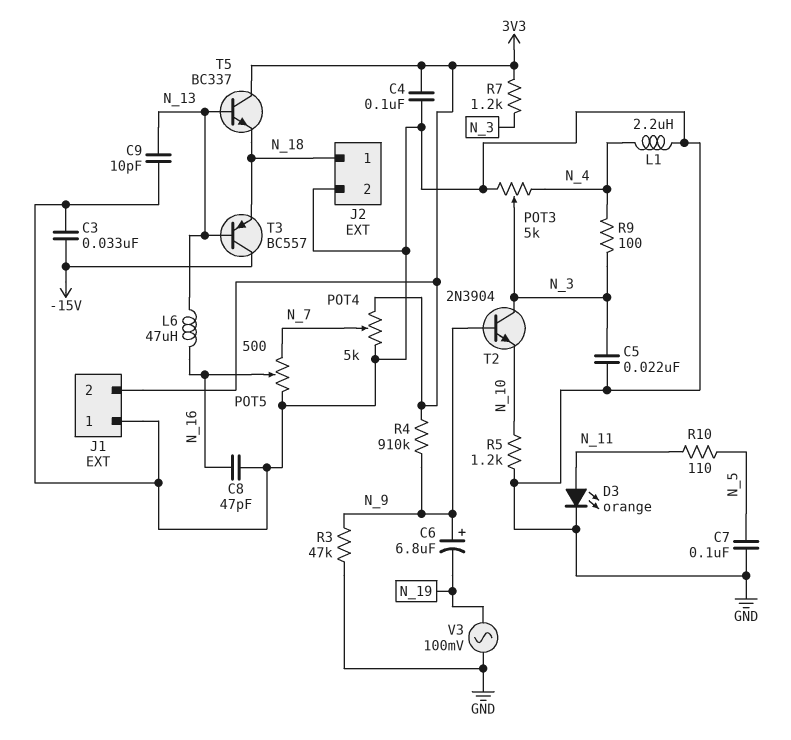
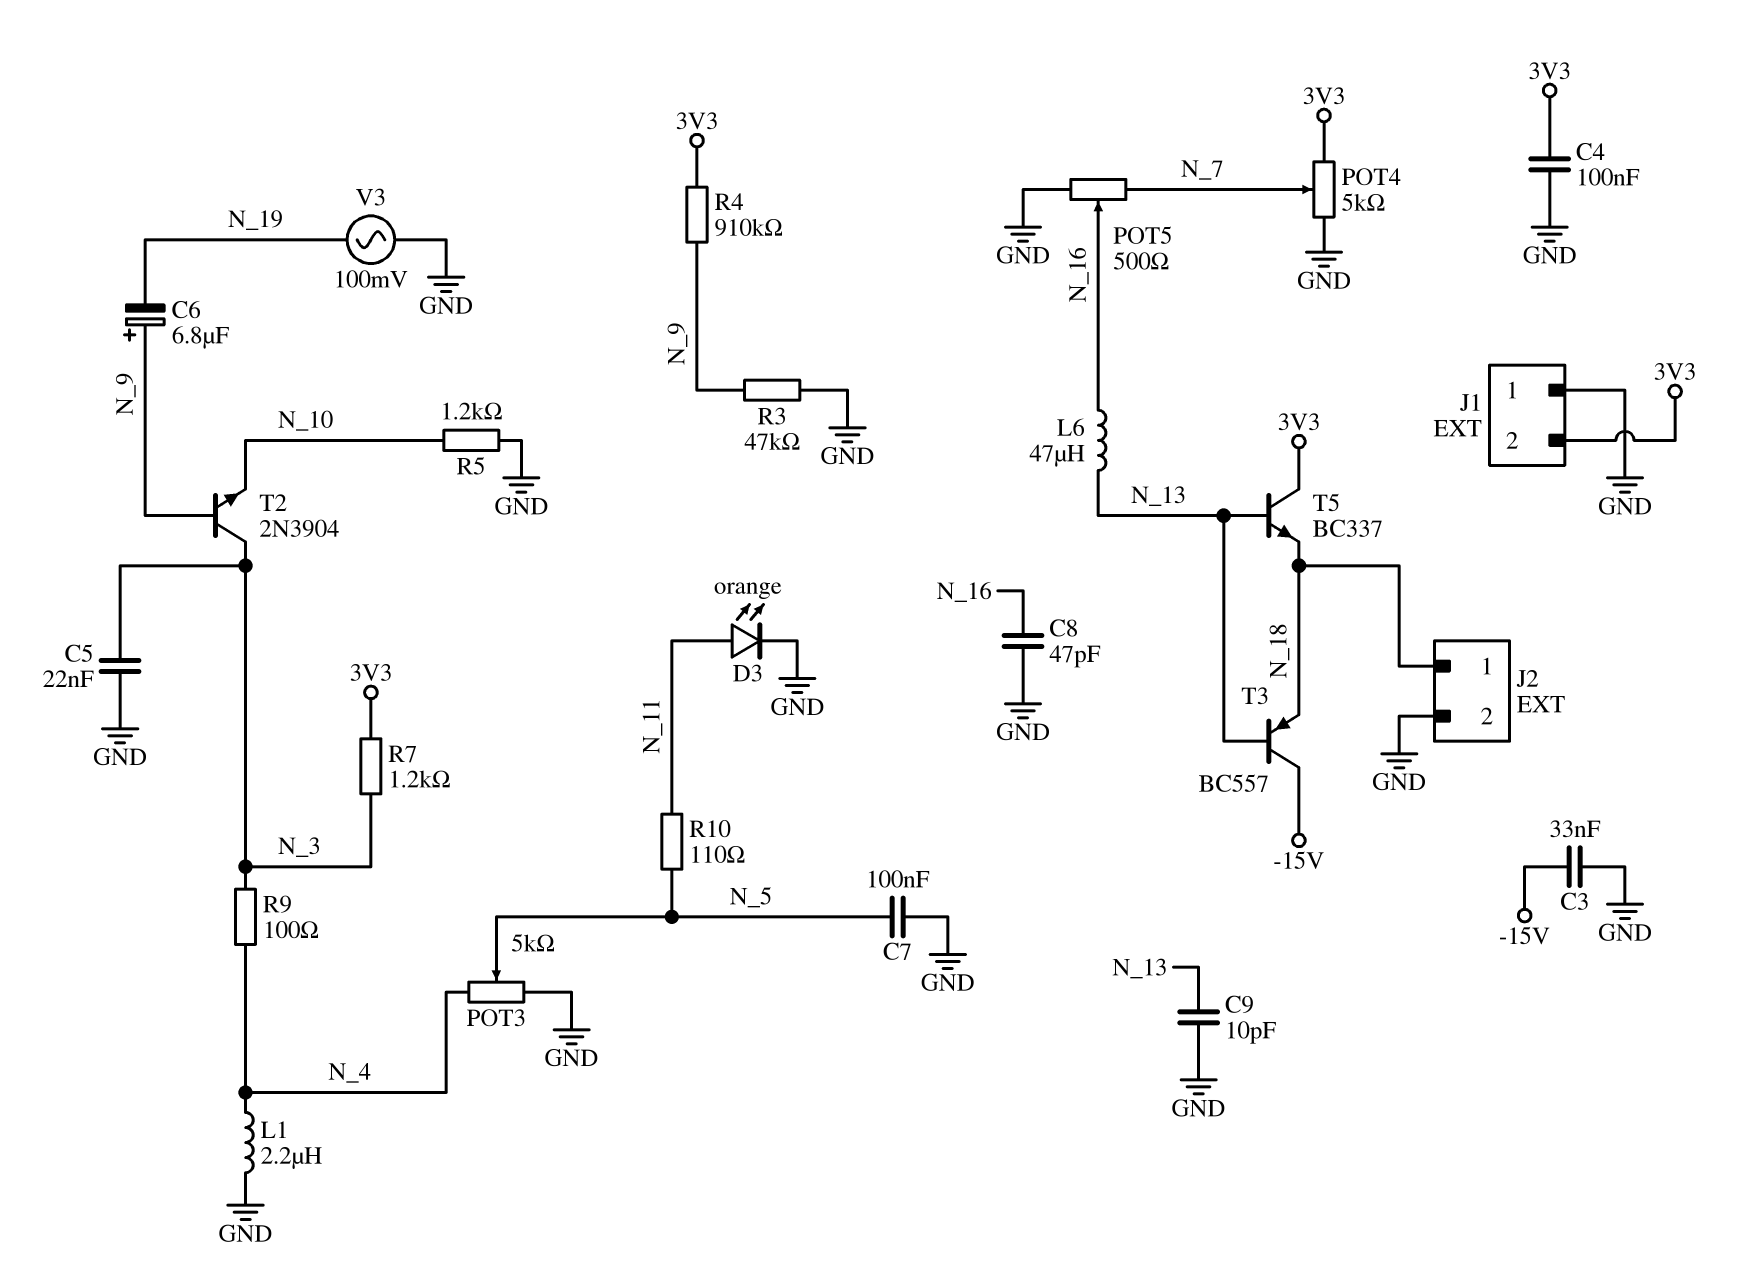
POT3: 5k (GND, N_4, wiper N_3) -> 5k (GND, N_4, wiper N_5)

